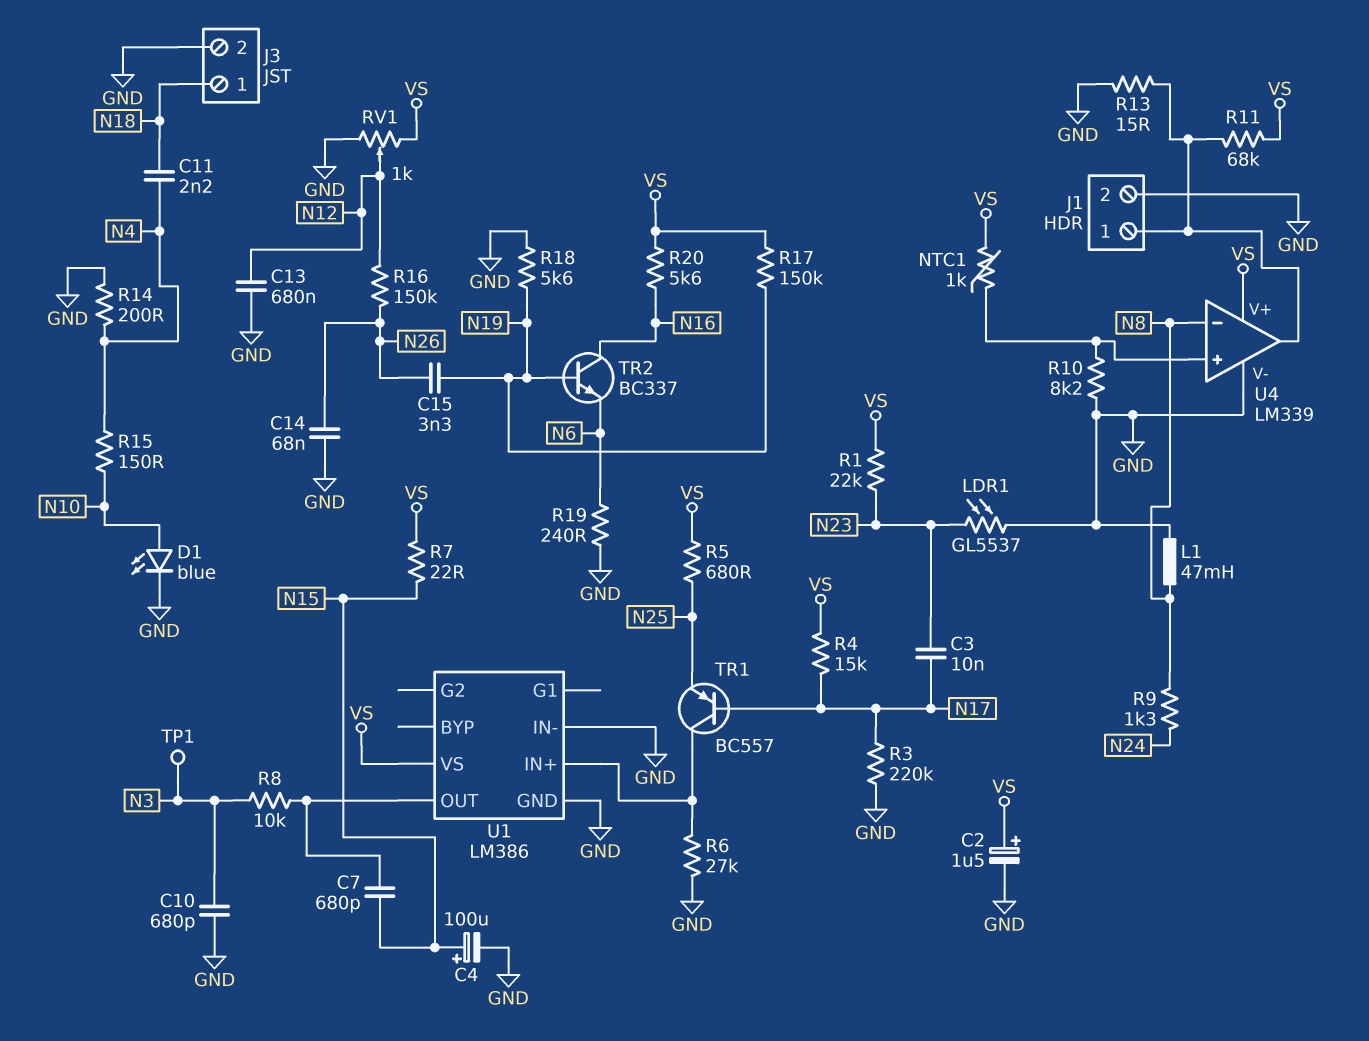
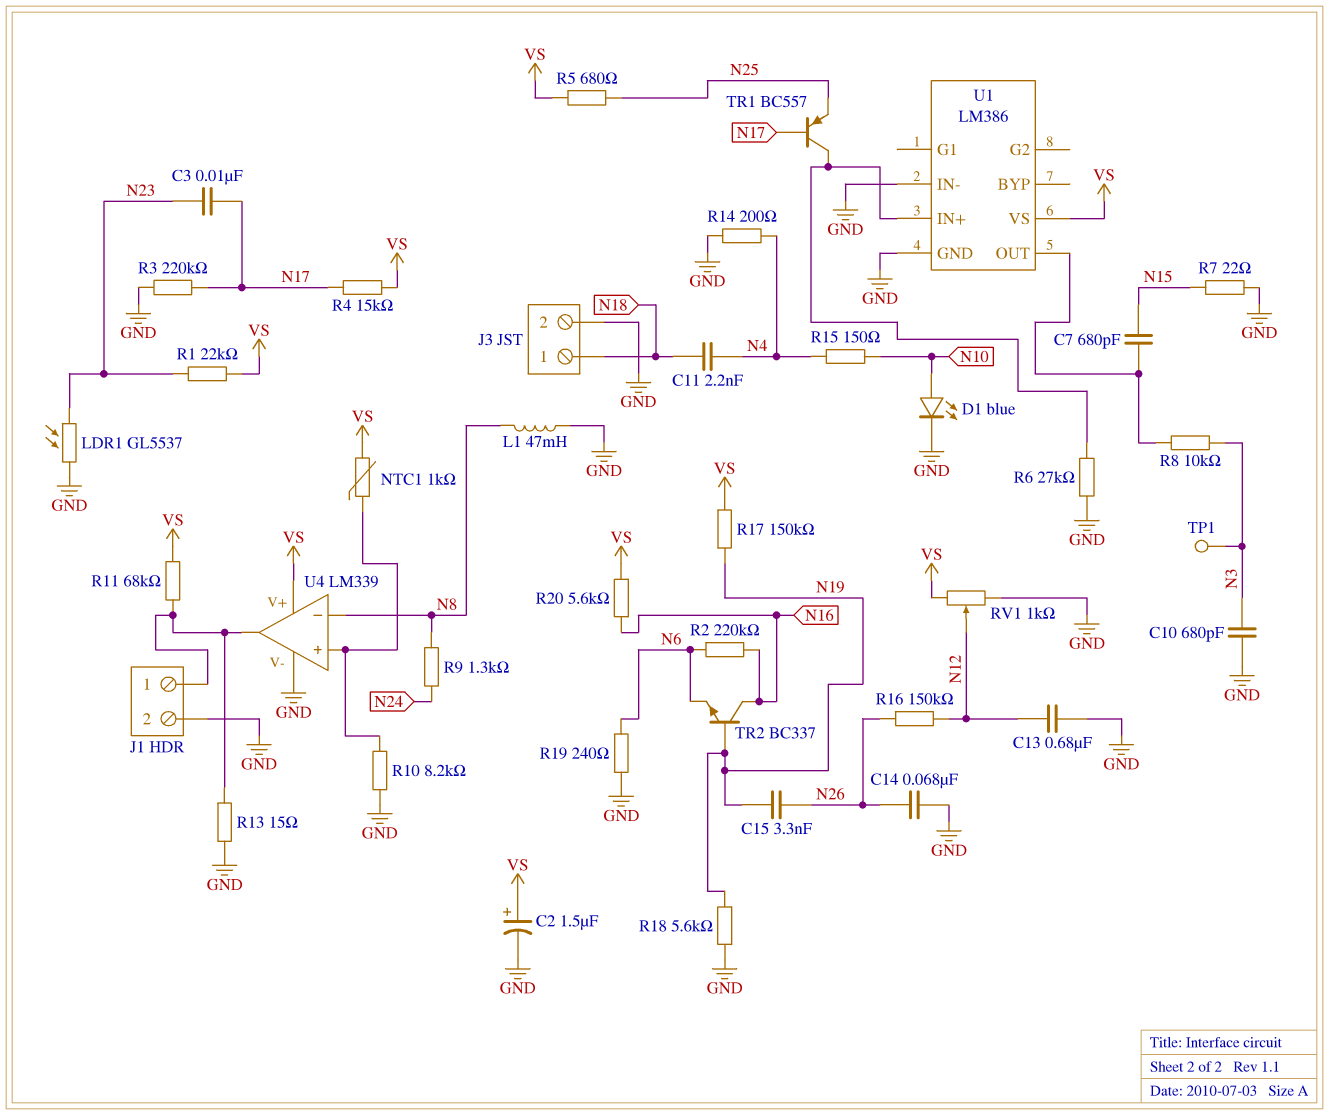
C4: 100uF (plus N15, minus GND) -> none
R2: none -> 220k (N6, N16)
R7: 22 (N15, VS) -> 22 (GND, N15)

